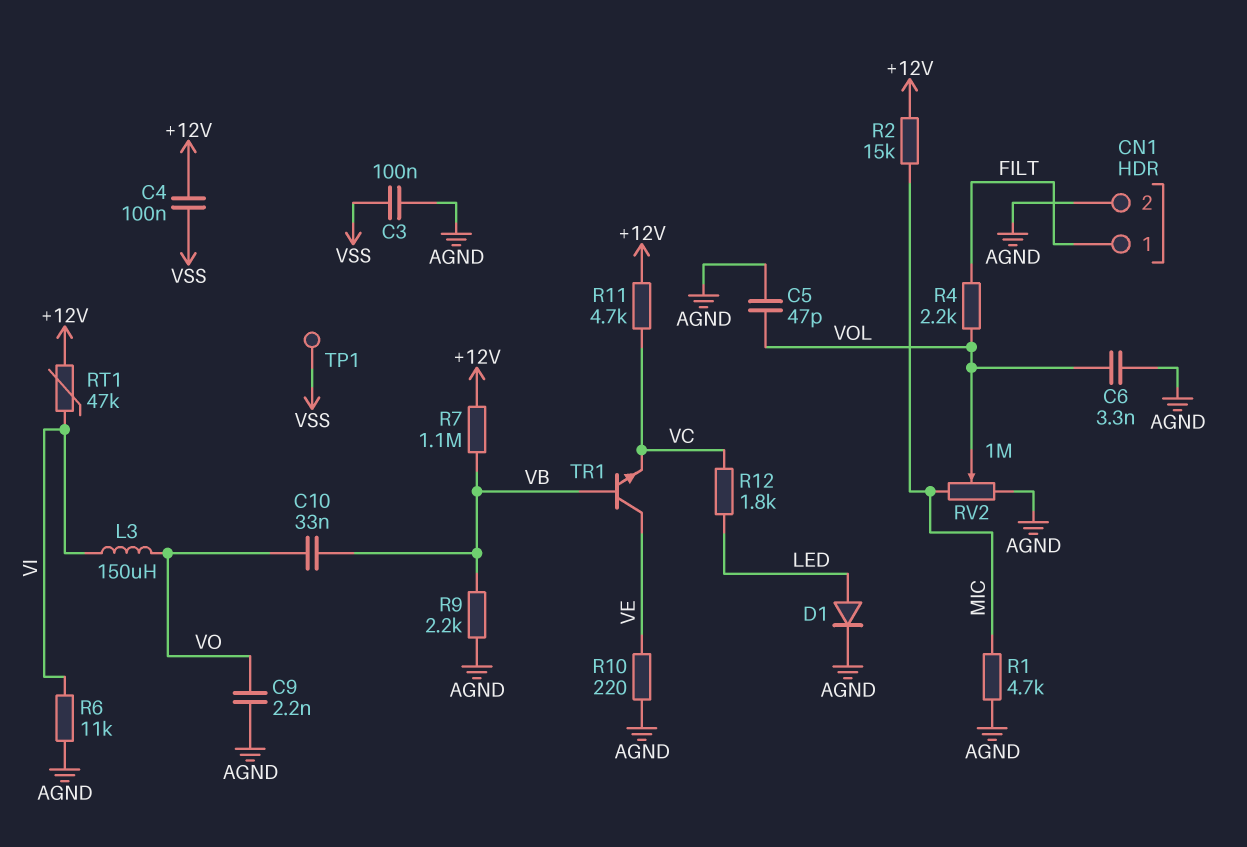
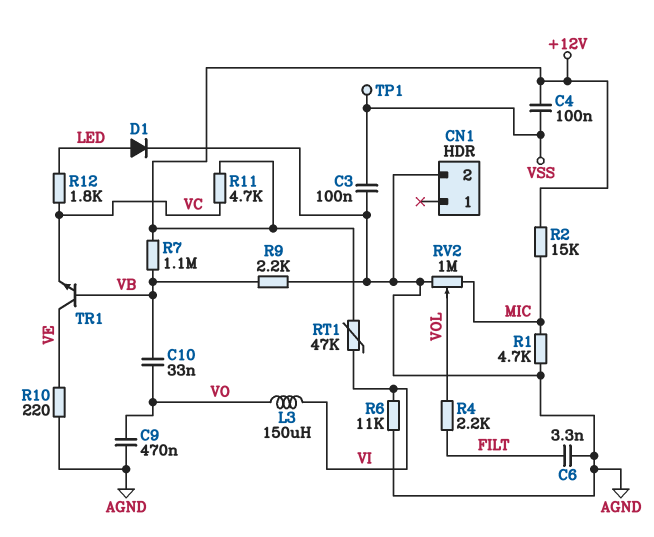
C5: 47pF (AGND, VOL) -> none
C6: 3.3nF (AGND, VOL) -> 3.3nF (AGND, FILT)
C9: 2.2nF (AGND, VO) -> 470nF (AGND, VO)
CN1 pin 1: FILT -> none

